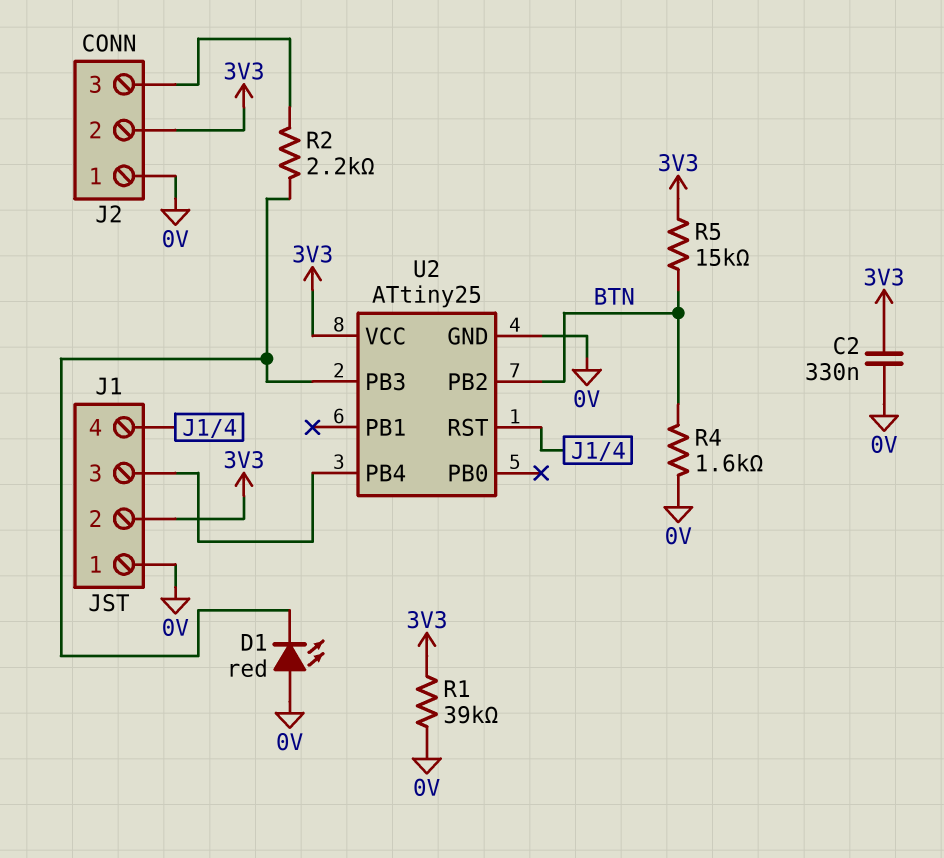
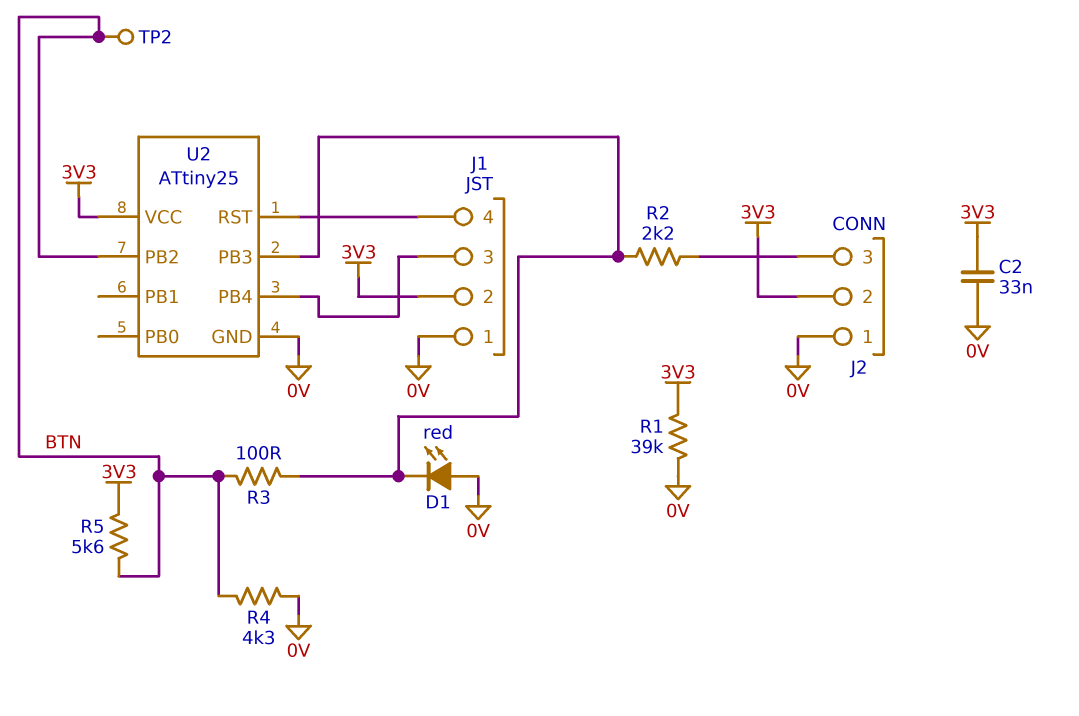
C2: 330nF (0V, 3V3) -> 33nF (0V, 3V3)
R3: none -> 100 (BTN, U2/PB3)
R4: 1.6k (0V, BTN) -> 4.3k (0V, BTN)
R5: 15k (3V3, BTN) -> 5.6k (3V3, BTN)
TP2: none -> test point (BTN)

